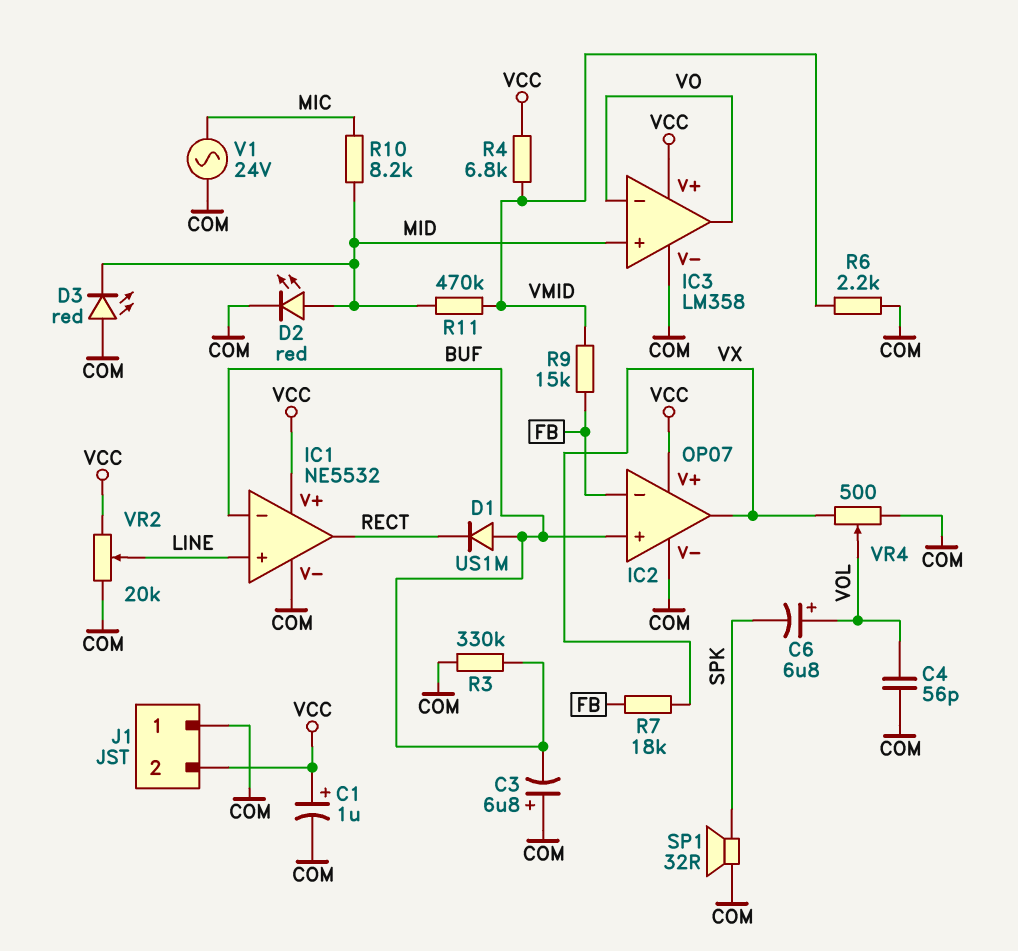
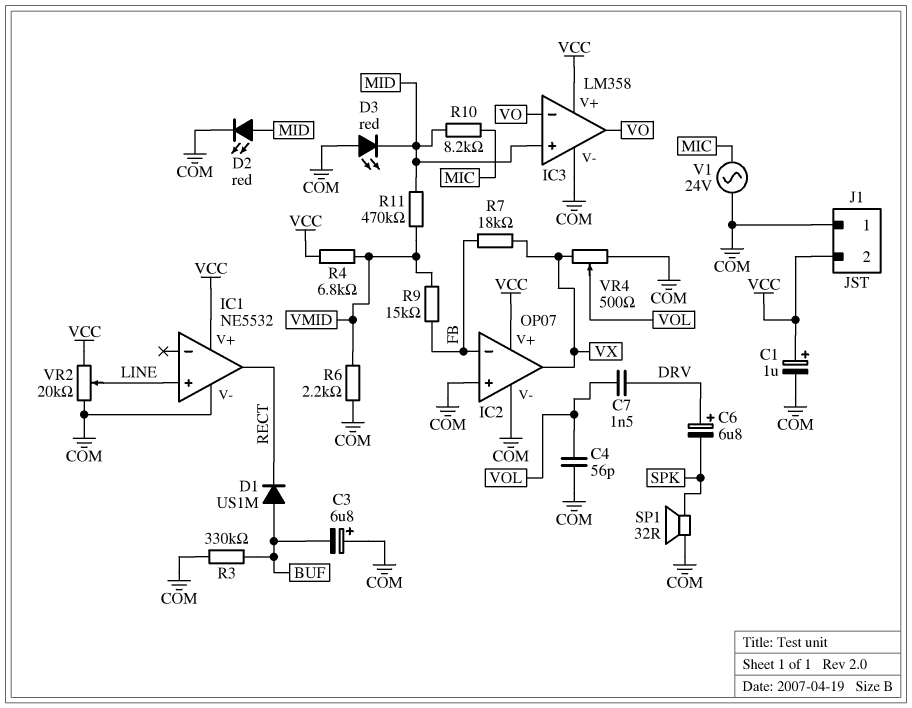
C6: 6.8uF (plus VOL, minus SPK) -> 6.8uF (plus DRV, minus SPK)
C7: none -> 1.5nF (DRV, VOL)
IC1 pin in-: BUF -> none
IC2 pin in+: BUF -> COM

